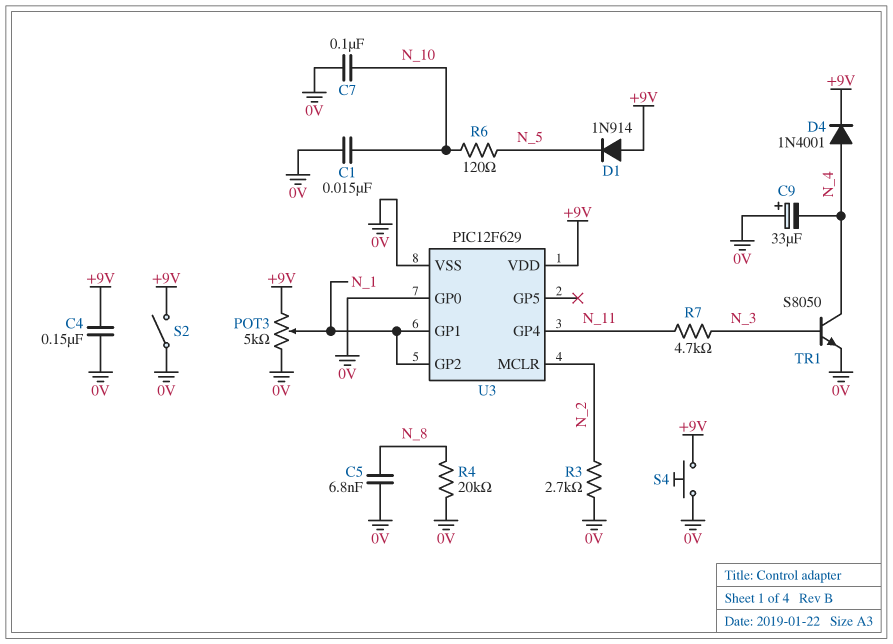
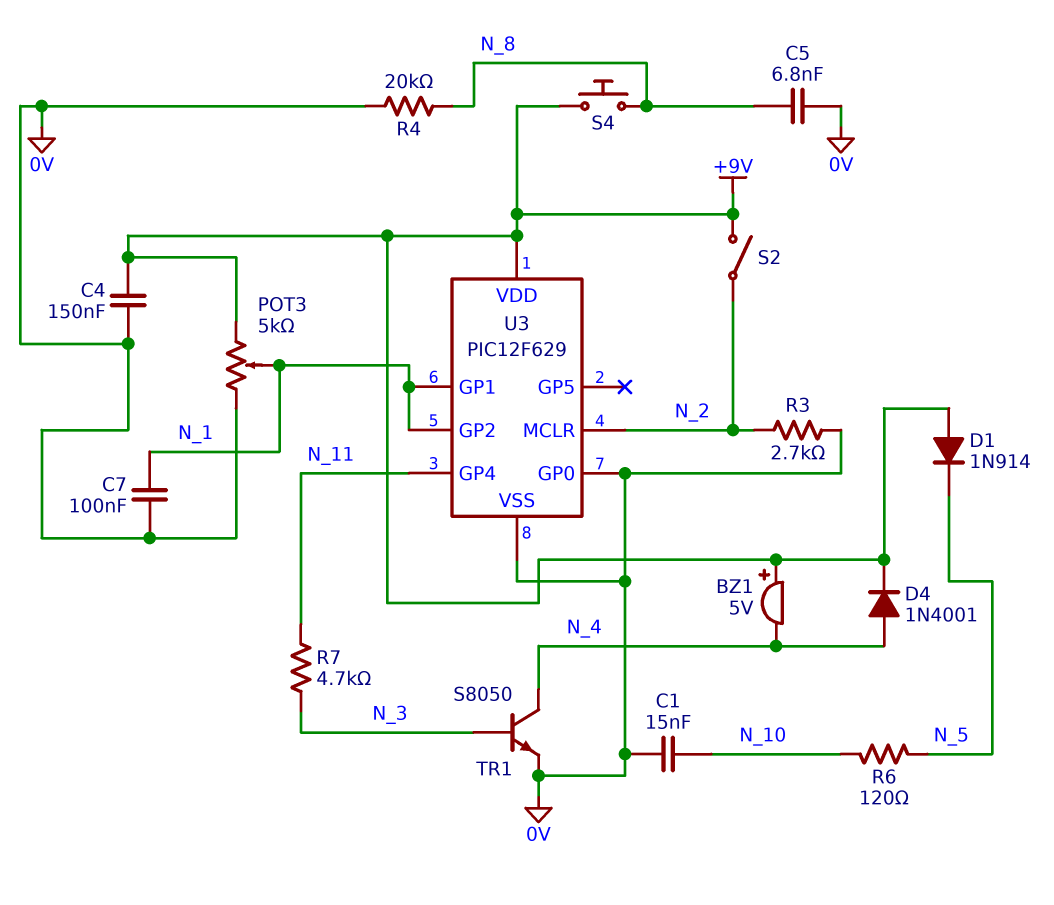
BZ1: none -> buzzer 5V (plus +9V, minus N_4)
C7: 100nF (0V, N_10) -> 100nF (0V, N_1)
C9: 33uF (plus 0V, minus N_4) -> none
S2: switch (+9V, 0V) -> switch (+9V, N_2)
S4: button (+9V, 0V) -> button (+9V, N_8)

